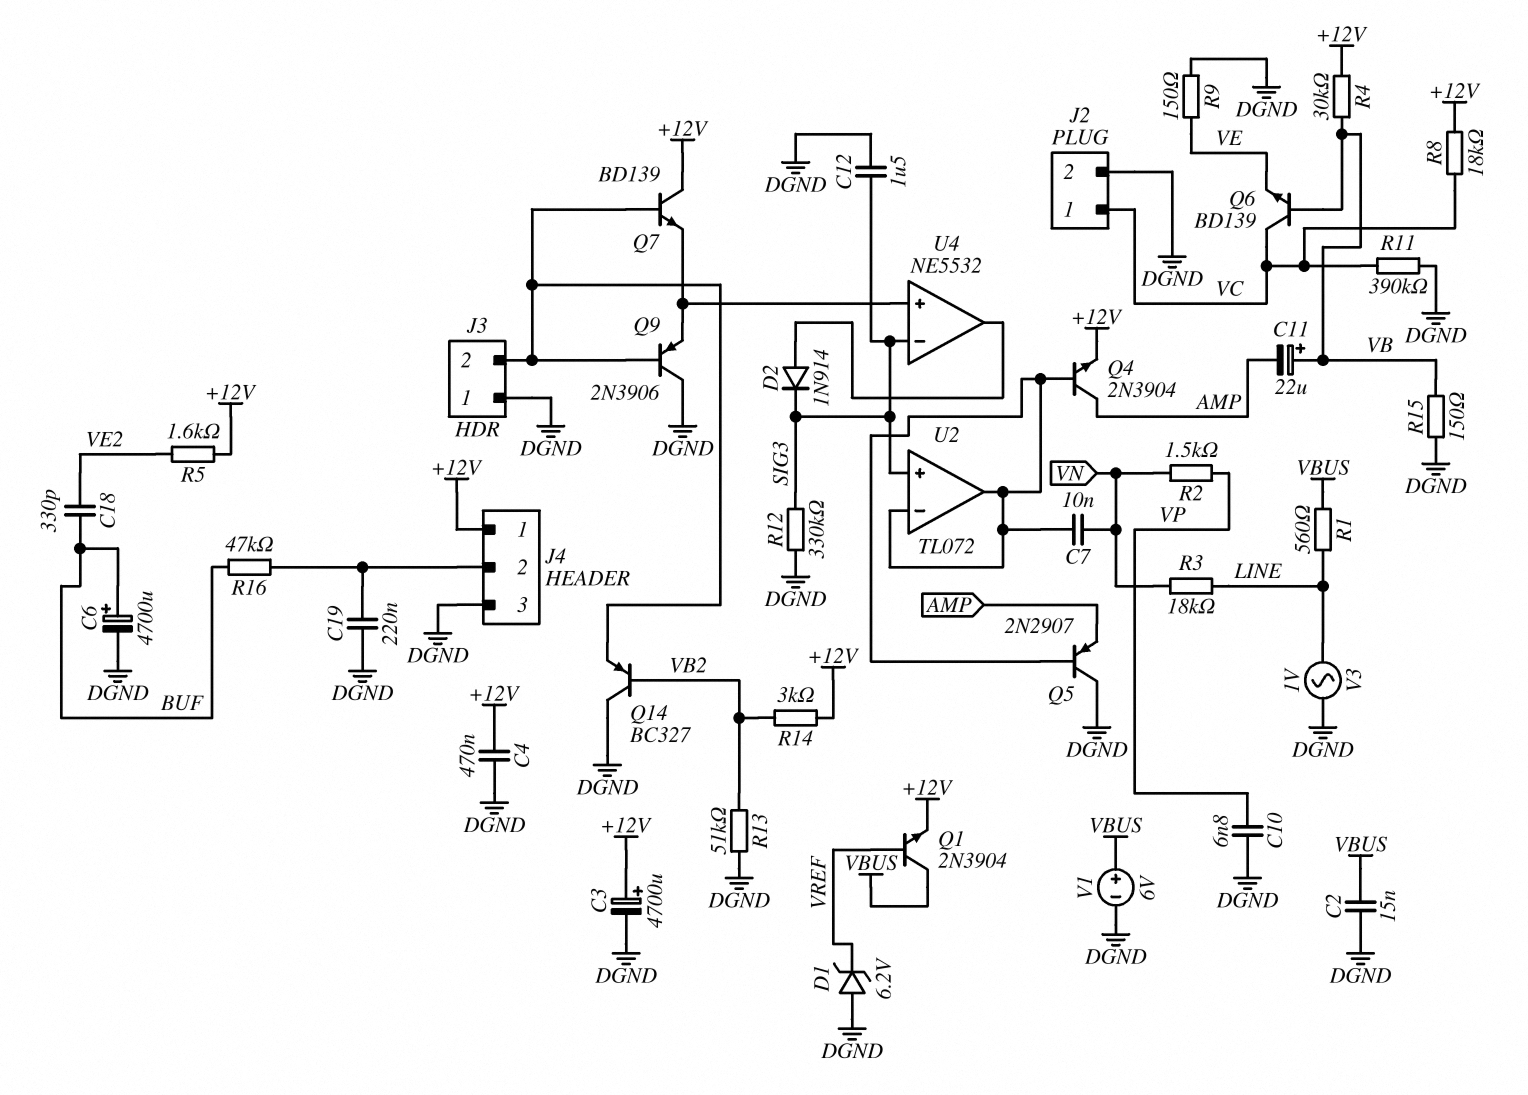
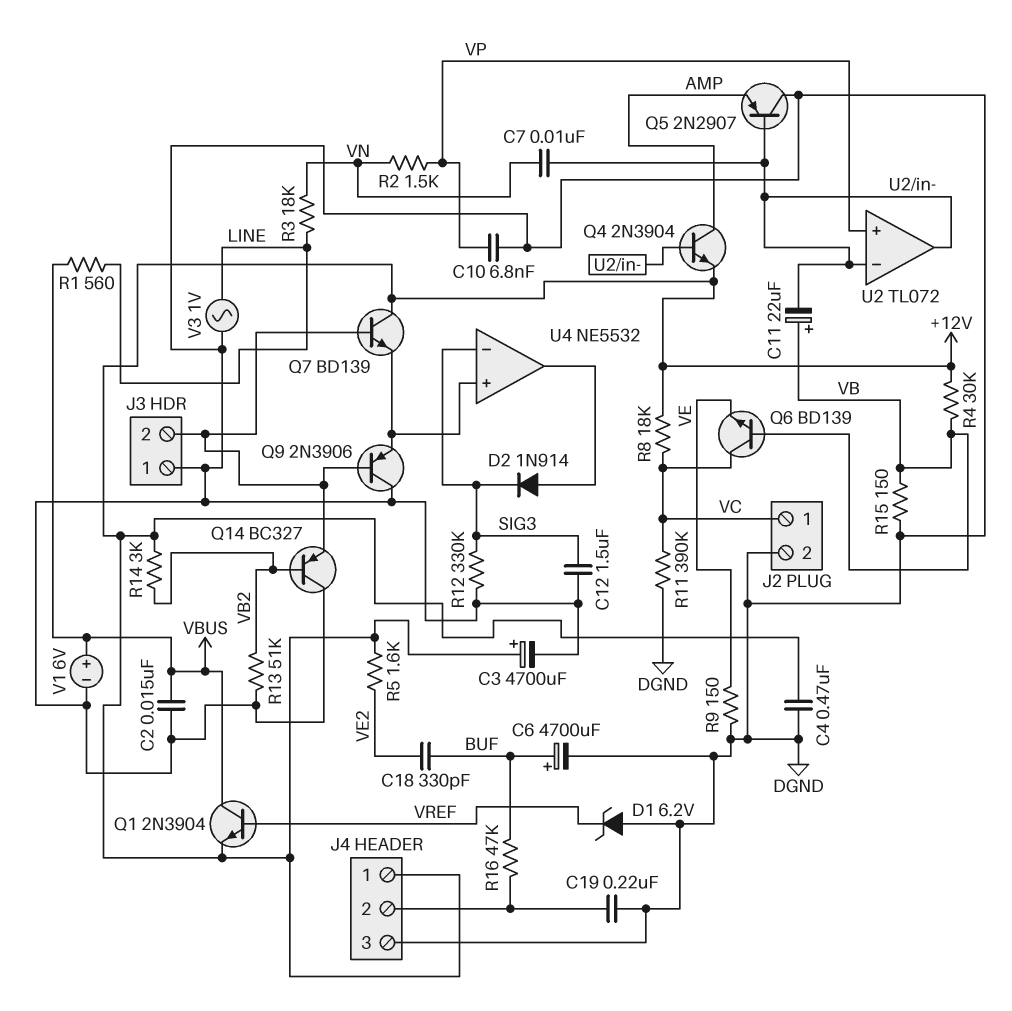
C11: 22uF (plus VB, minus AMP) -> 22uF (plus VB, minus U2/in-)
U2 pin in+: SIG3 -> VP

